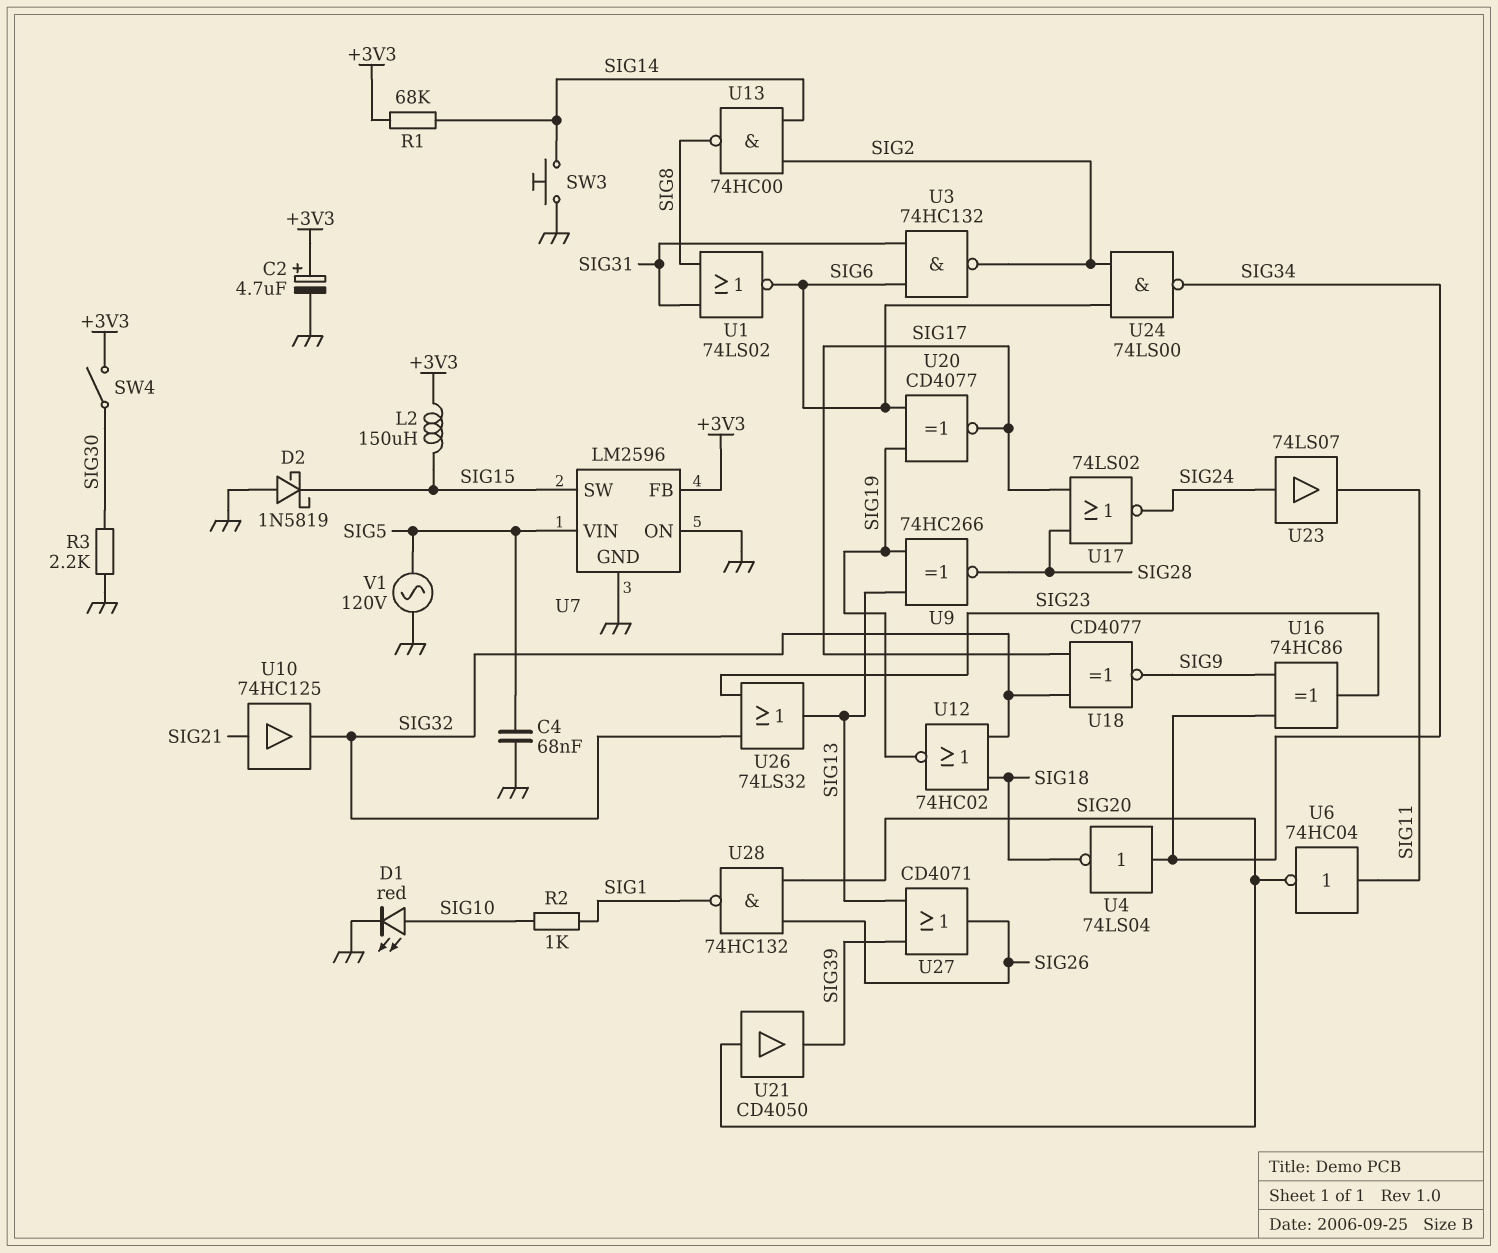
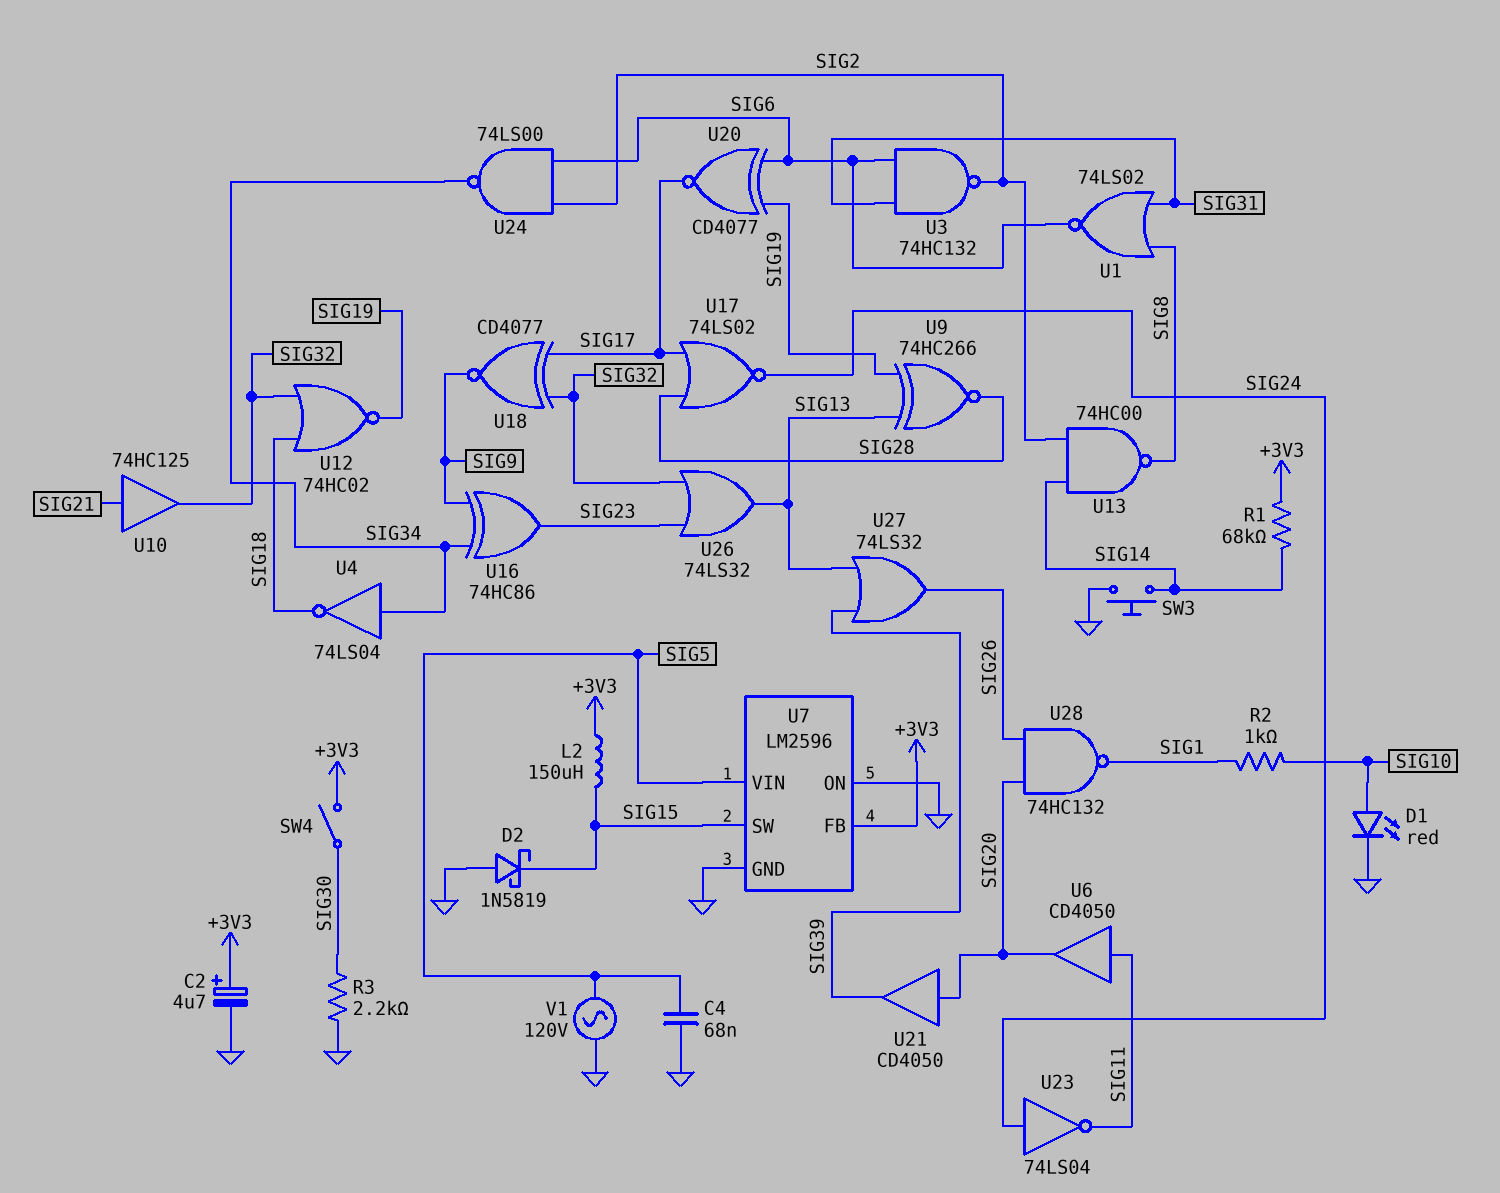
U6: NOT 74HC04 (in SIG11, out SIG20) -> buffer CD4050 (in SIG11, out SIG20)
U23: buffer 74LS07 (in SIG24, out SIG11) -> NOT 74LS04 (in SIG24, out SIG11)
U27: OR CD4071 (in SIG13, in SIG39, out SIG26) -> OR 74LS32 (in SIG13, in SIG39, out SIG26)

